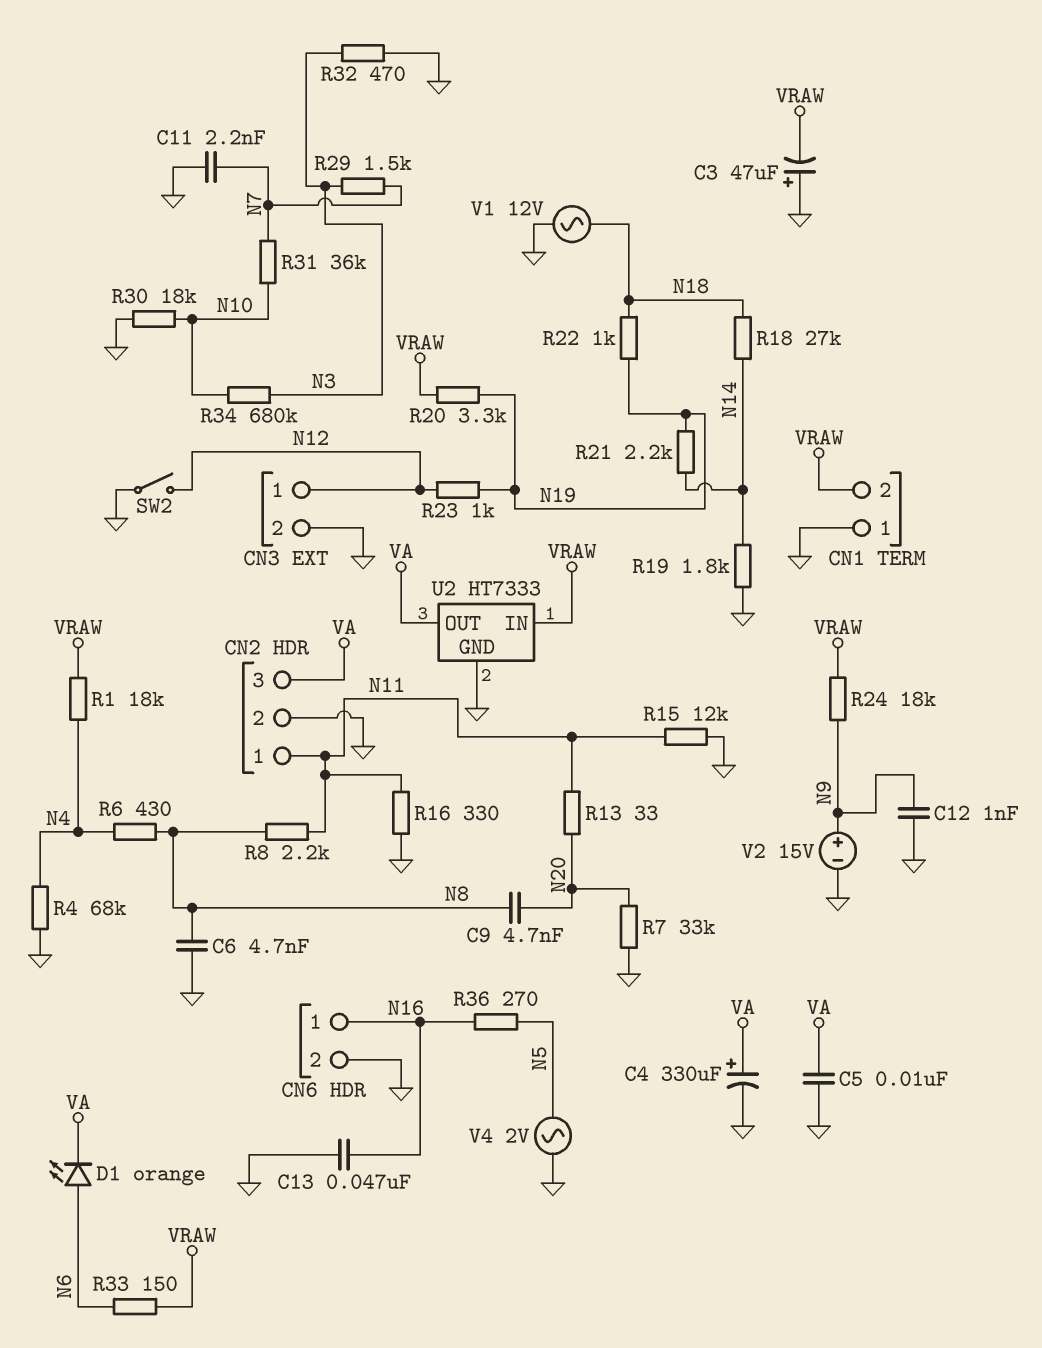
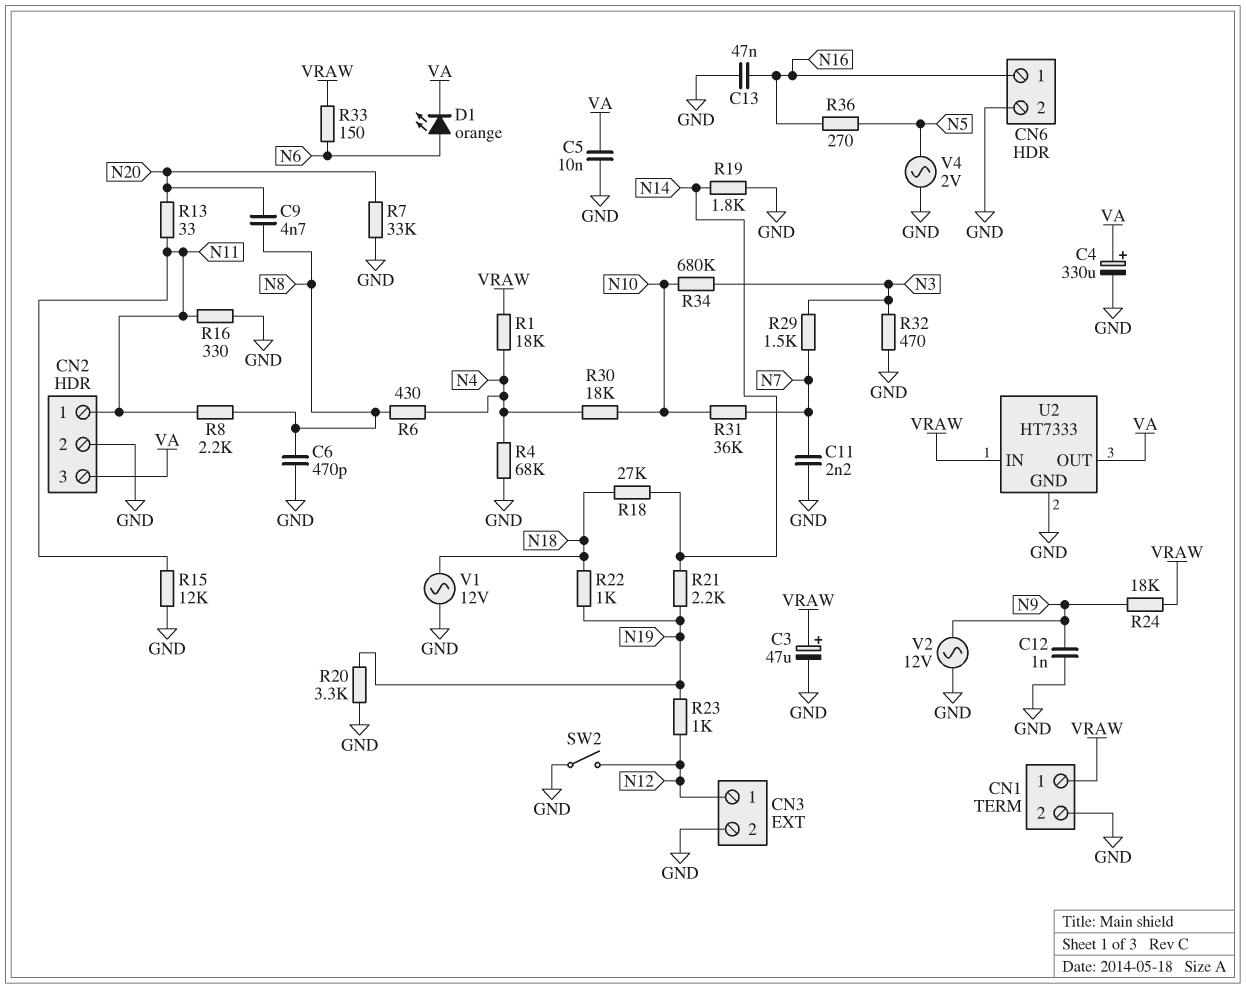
C3: 47uF (plus GND, minus VRAW) -> 47uF (plus VRAW, minus GND)
C6: 4.7nF (GND, N8) -> 470pF (GND, N8)
CN1 pin 1: GND -> VRAW
CN1 pin 2: VRAW -> GND
R20: 3.3k (N19, VRAW) -> 3.3k (GND, N19)
R30: 18k (GND, N10) -> 18k (N4, N10)
V2: 15V (plus N9, minus GND) -> AC 12V (GND, N9)

